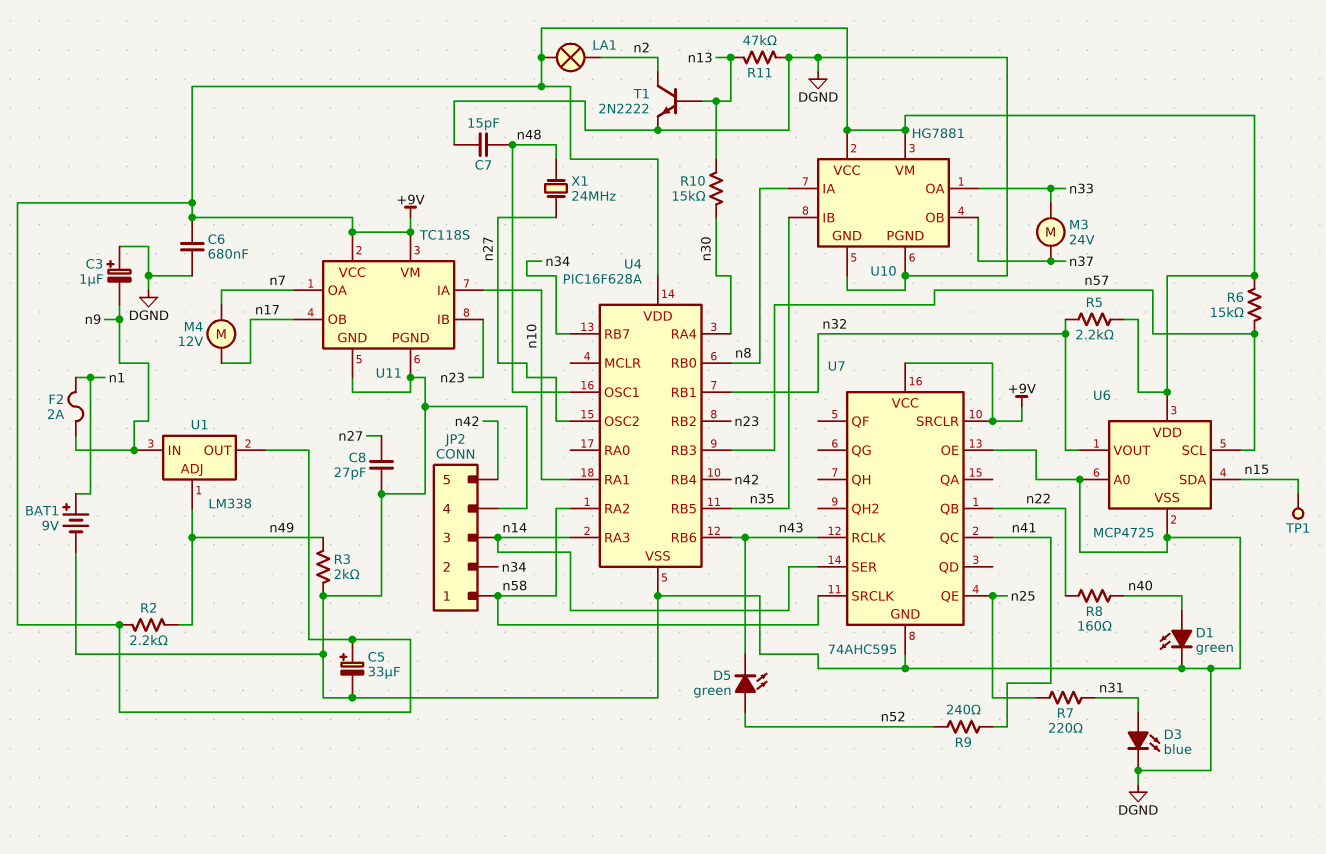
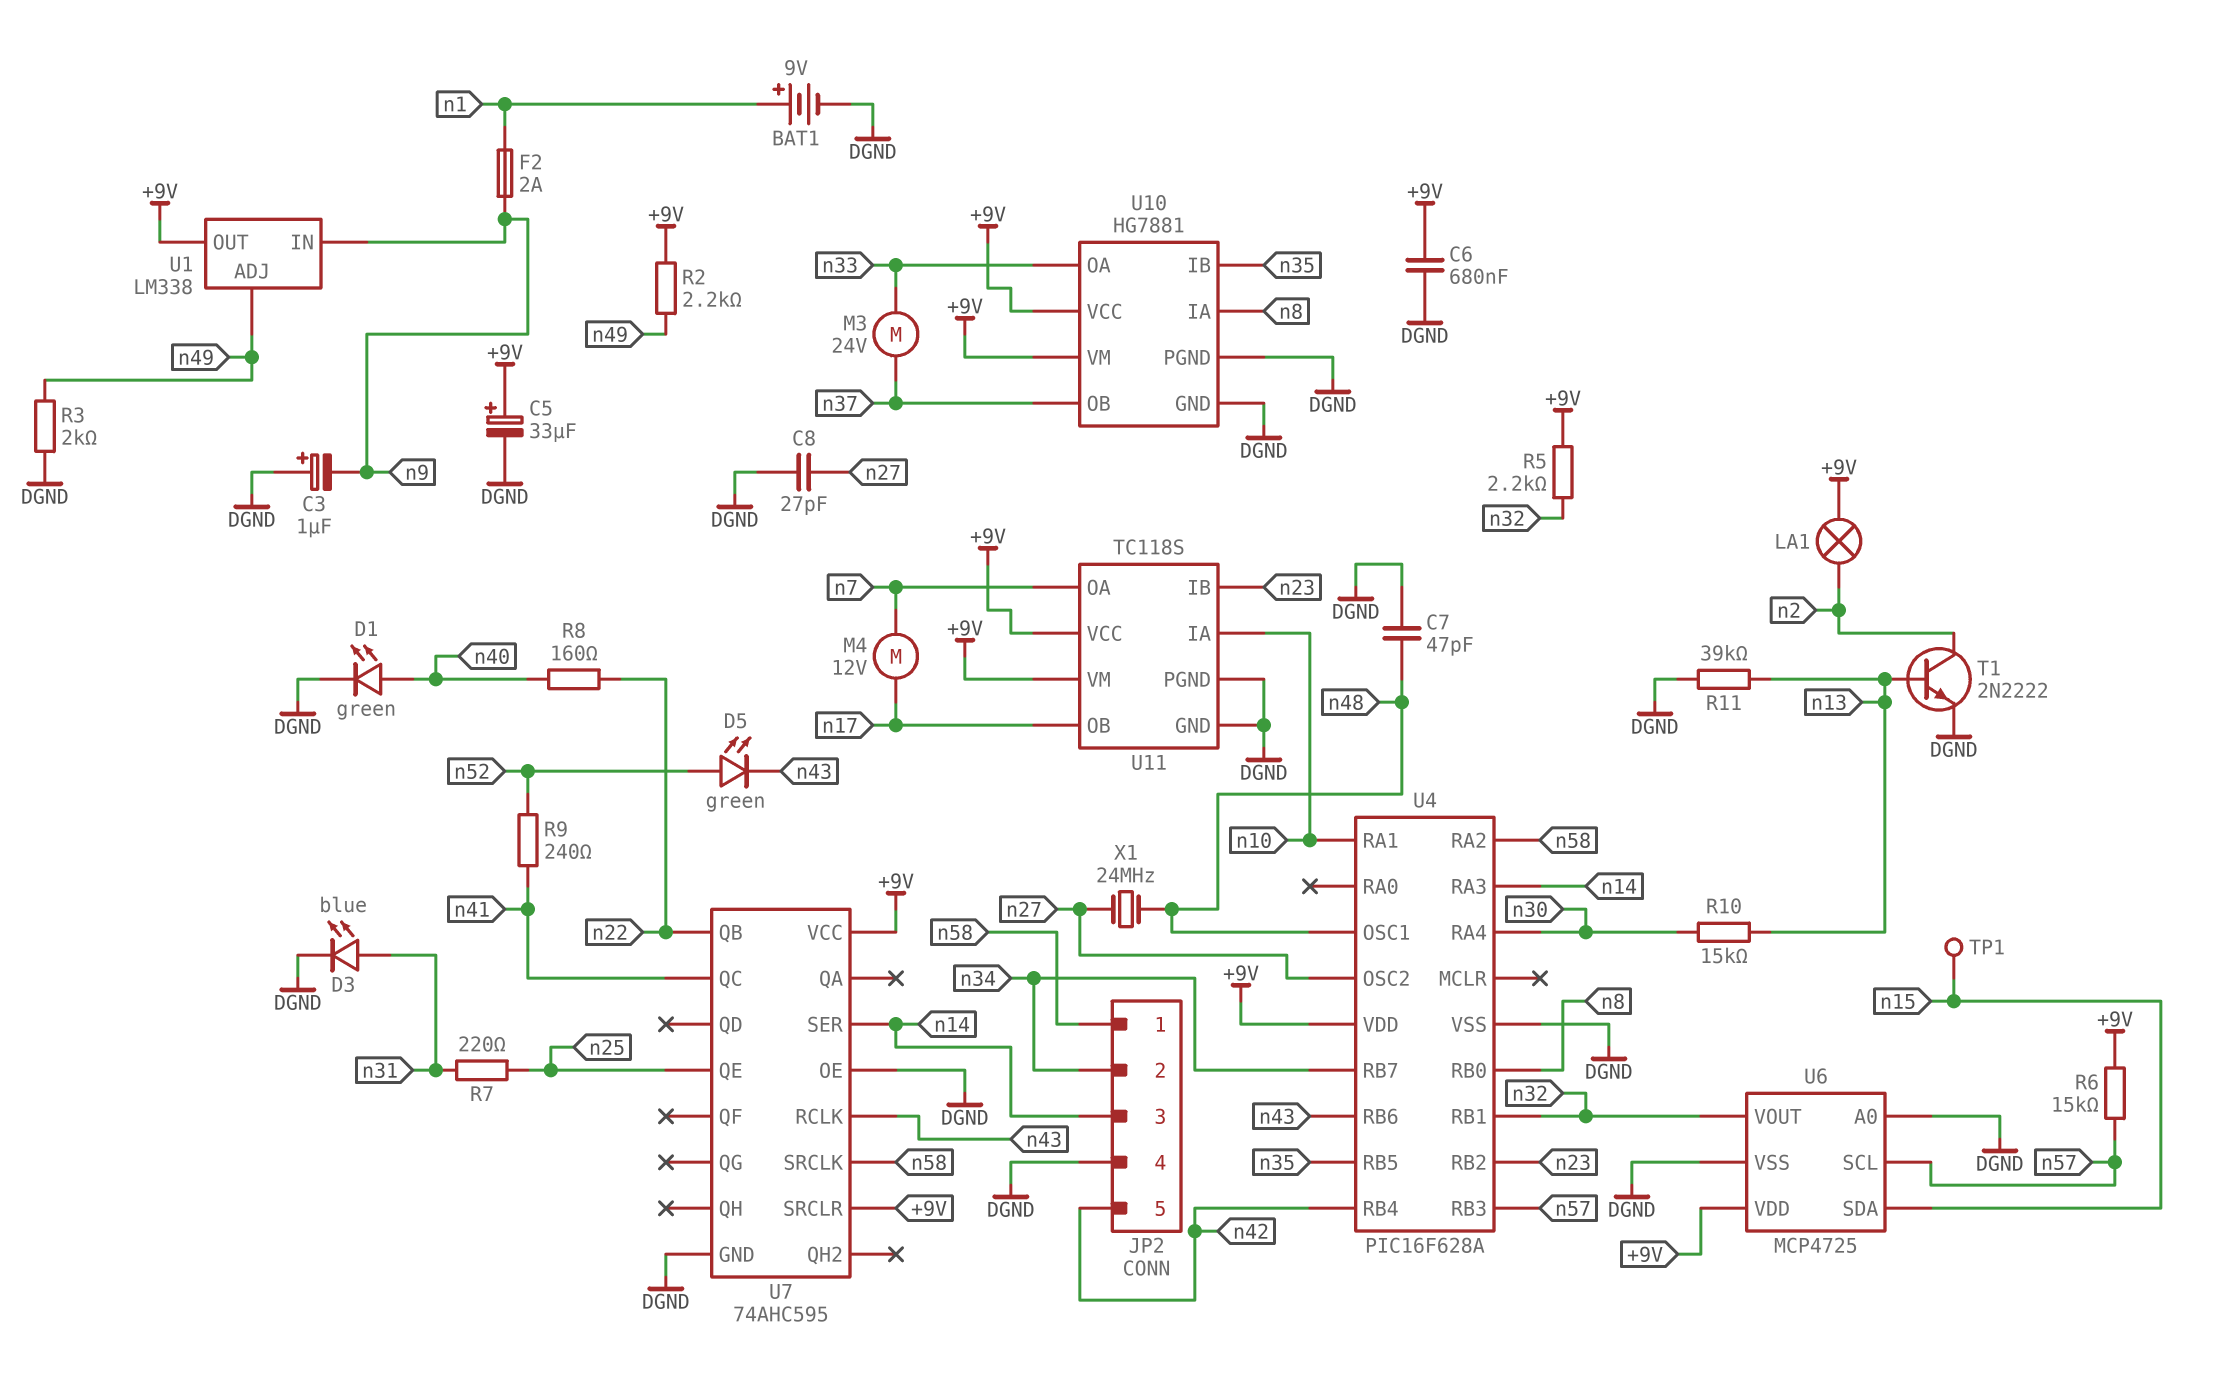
C7: 15pF (DGND, n48) -> 47pF (DGND, n48)
R11: 47k (DGND, n13) -> 39k (DGND, n13)

